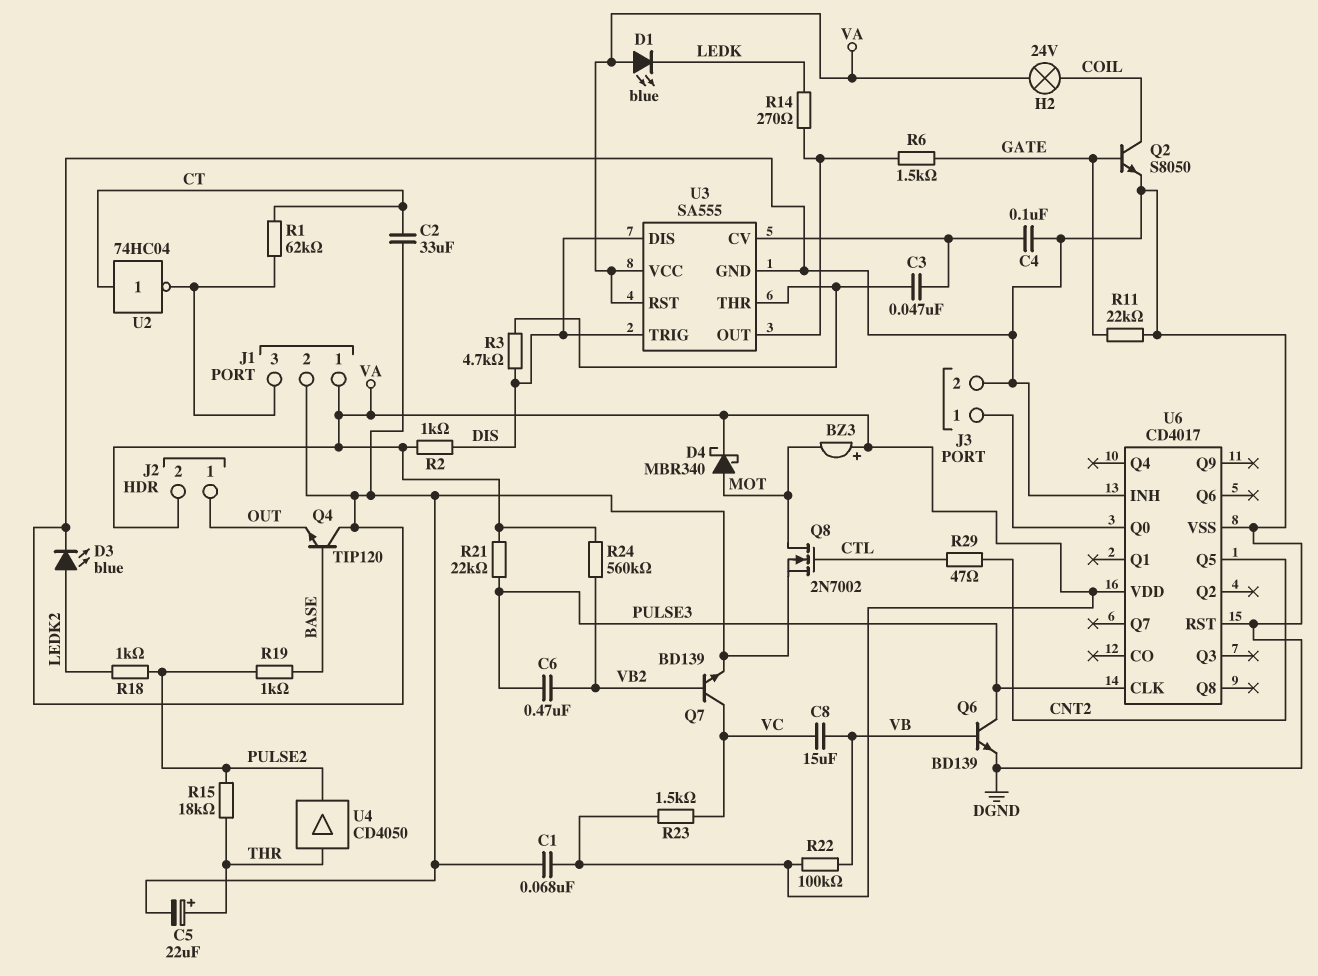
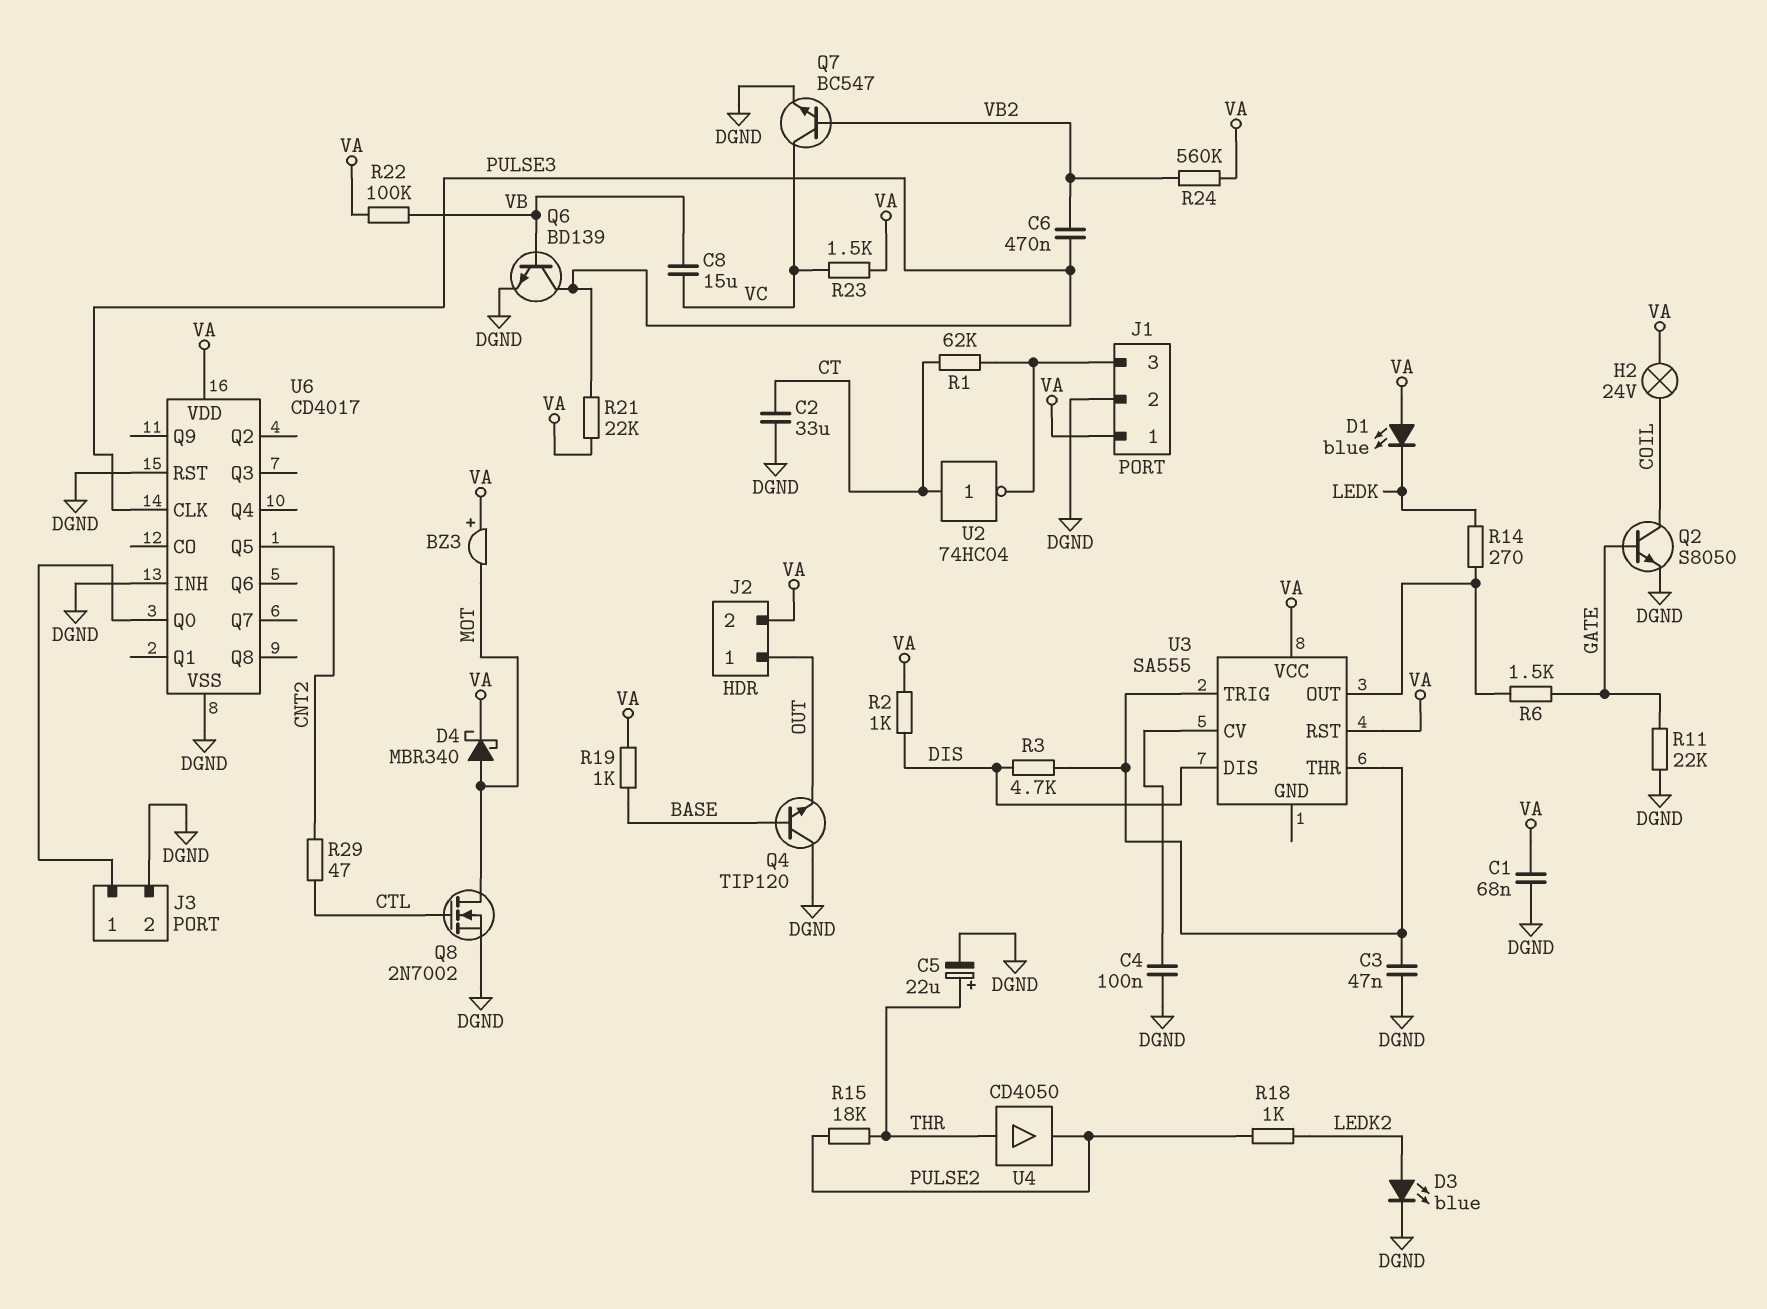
C3: 47nF (U3/CV, U3/THR) -> 47nF (DGND, U3/THR)
Q7: NPN BD139 (B VB2, C VC, E DGND) -> NPN BC547 (B VB2, C VC, E DGND)
R19: 1k (BASE, PULSE2) -> 1k (BASE, VA)
U3 pin GND: DGND -> none
U3 pin TRIG: DIS -> U3/THR

